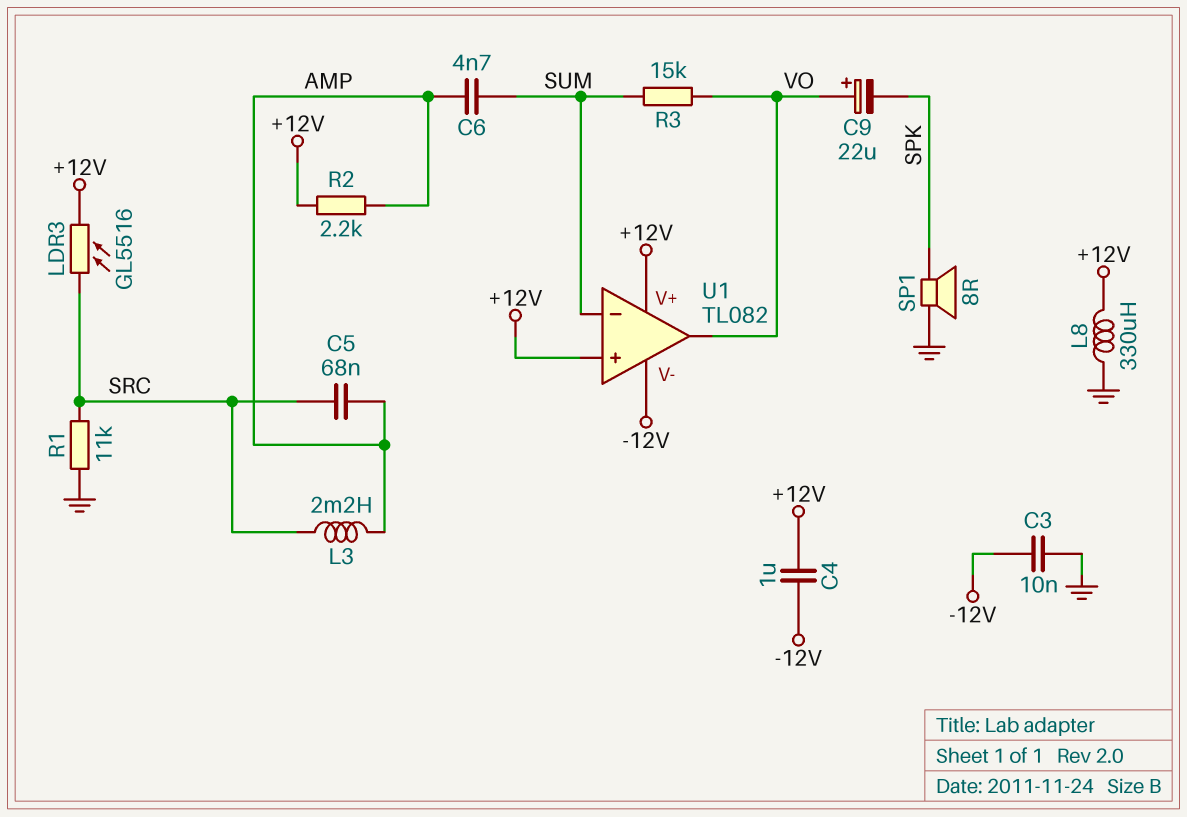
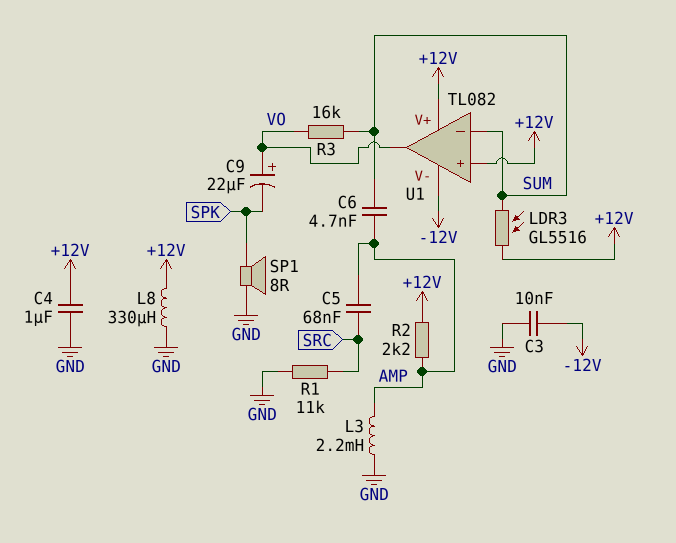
C4: 1uF (+12V, -12V) -> 1uF (+12V, GND)
L3: 2.2mH (AMP, SRC) -> 2.2mH (AMP, GND)
LDR3: GL5516 (+12V, SRC) -> GL5516 (+12V, SUM)
R3: 15k (SUM, VO) -> 16k (SUM, VO)

